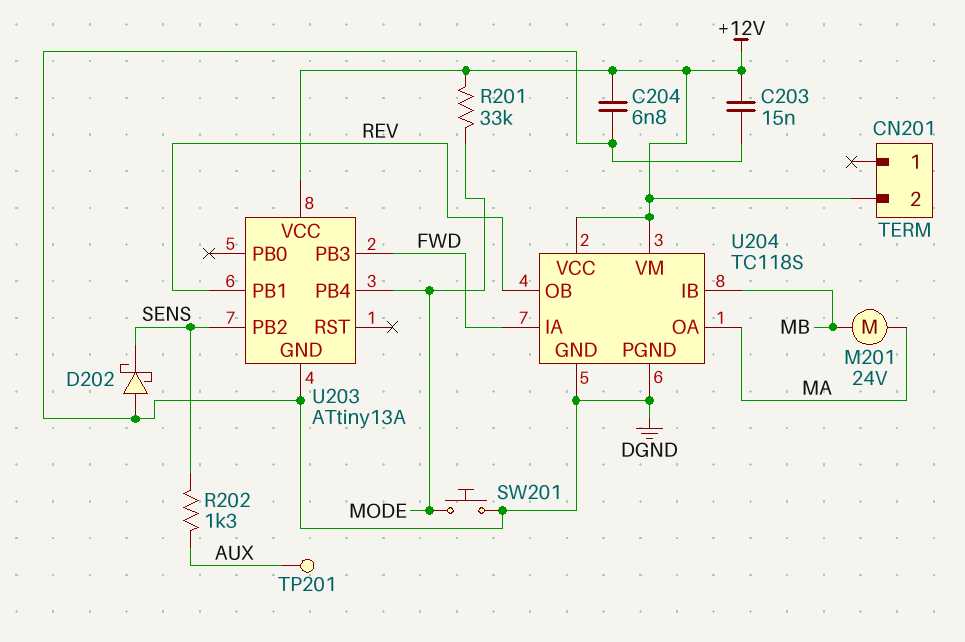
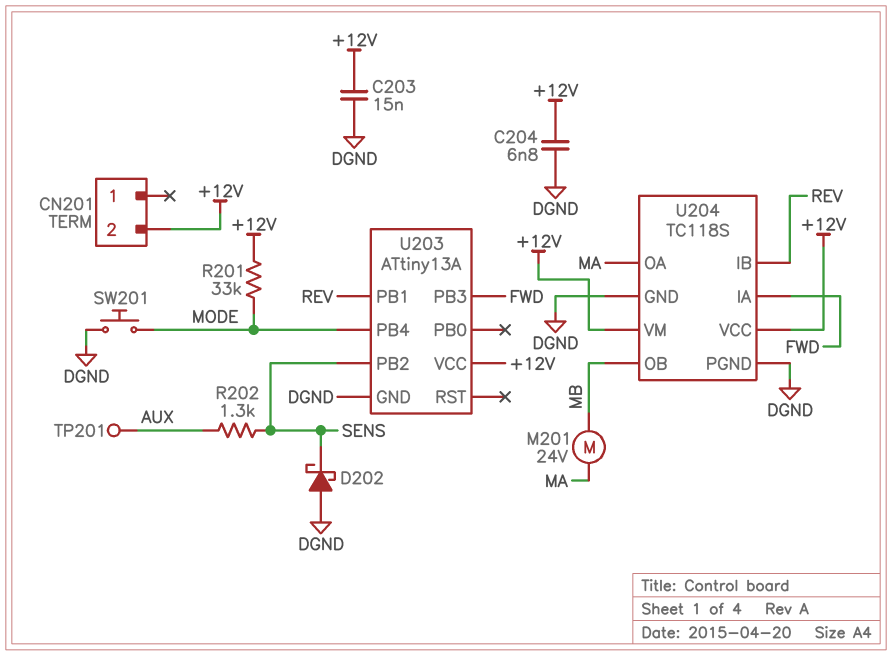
U204 pin IB: MB -> REV
U204 pin OB: REV -> MB

